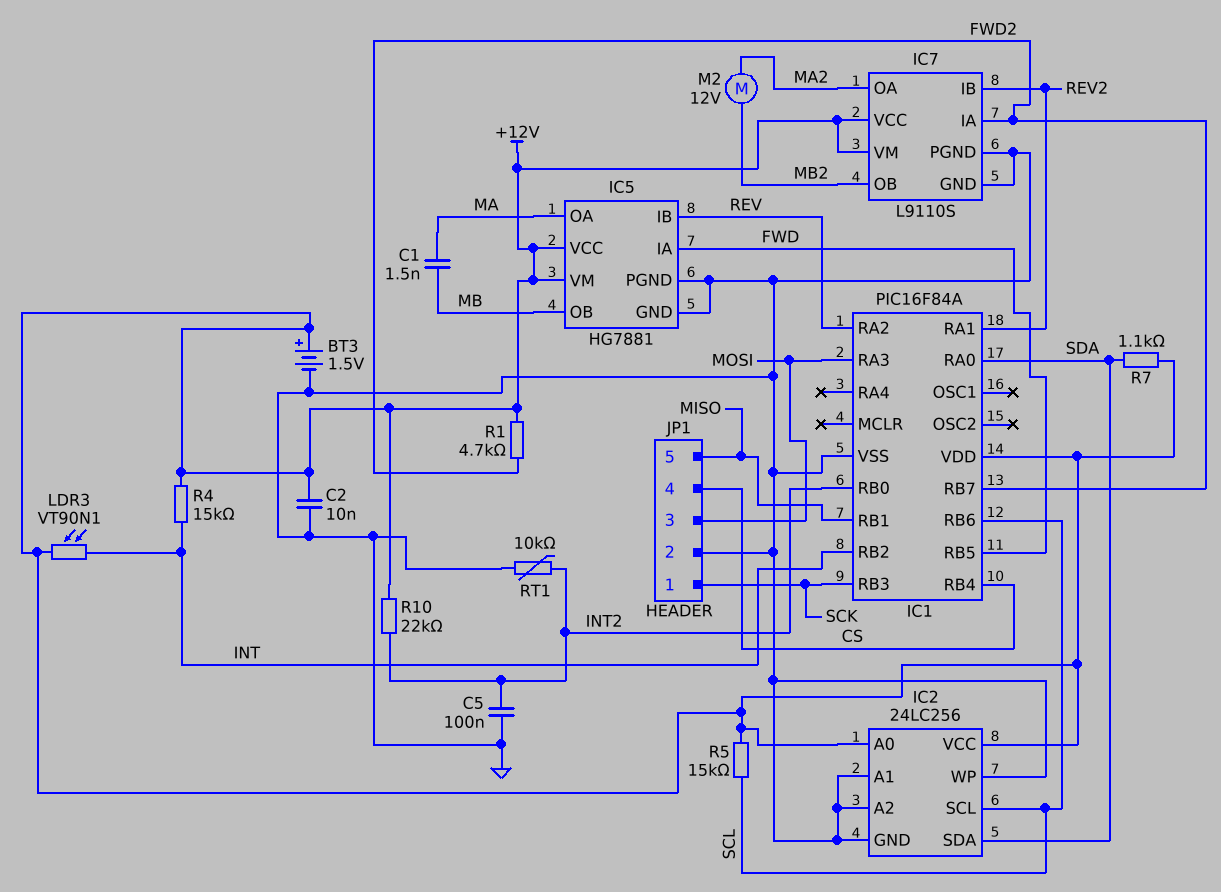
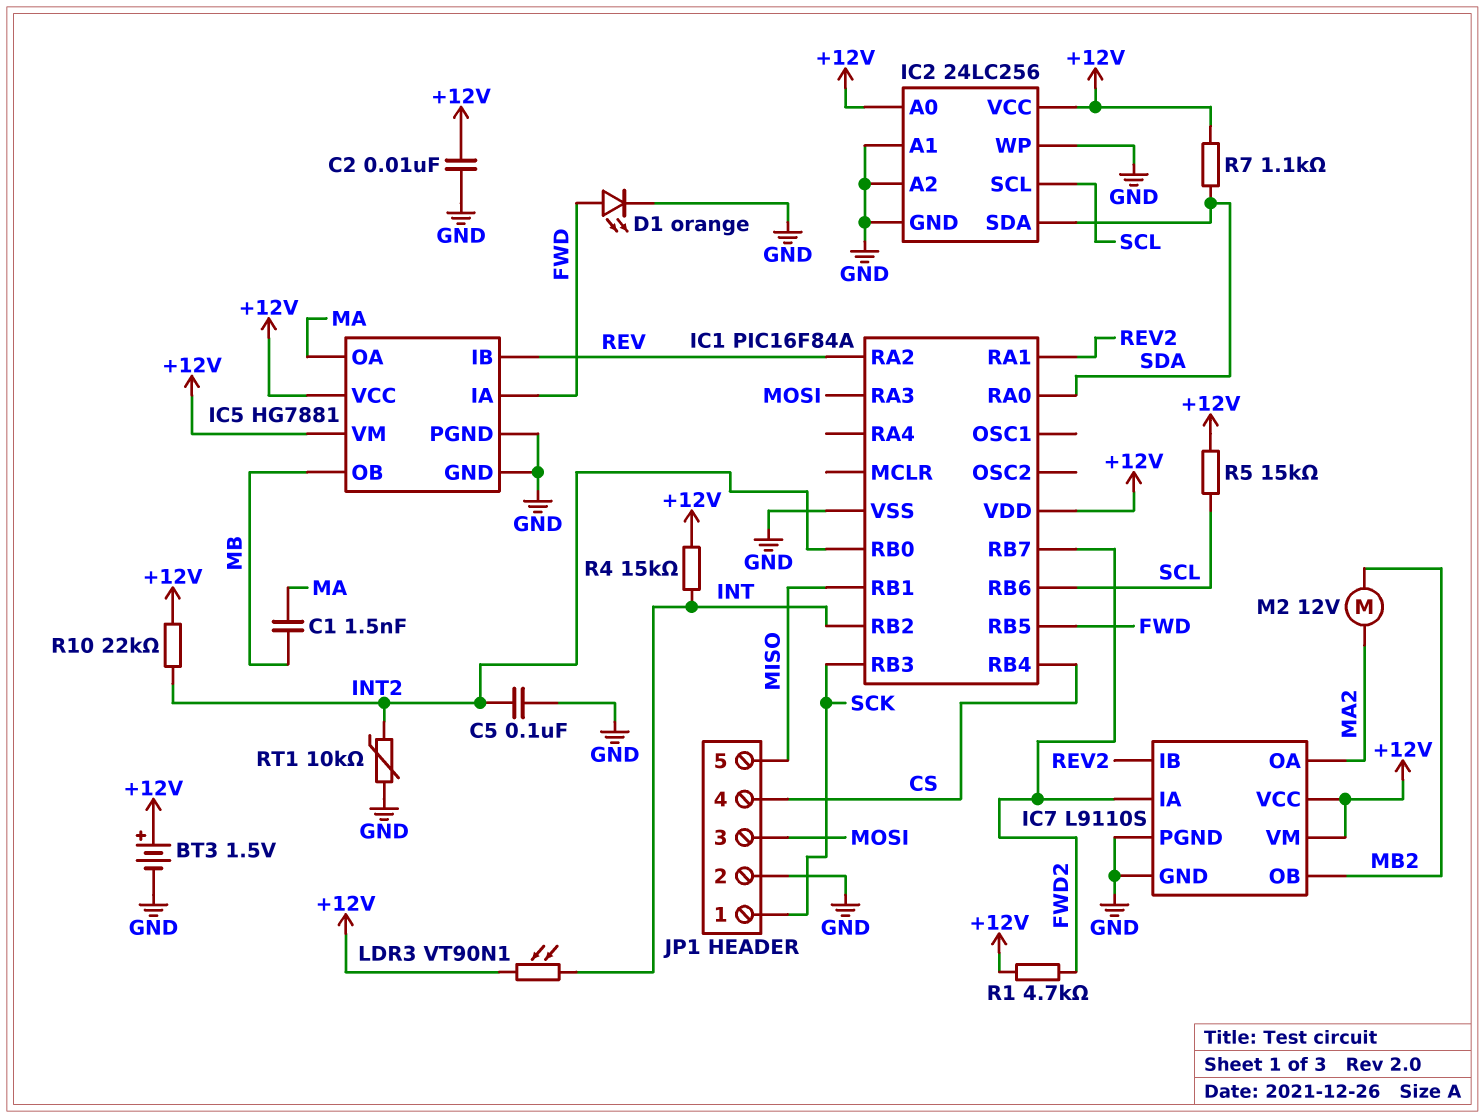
D1: none -> LED orange (A FWD, K GND)

